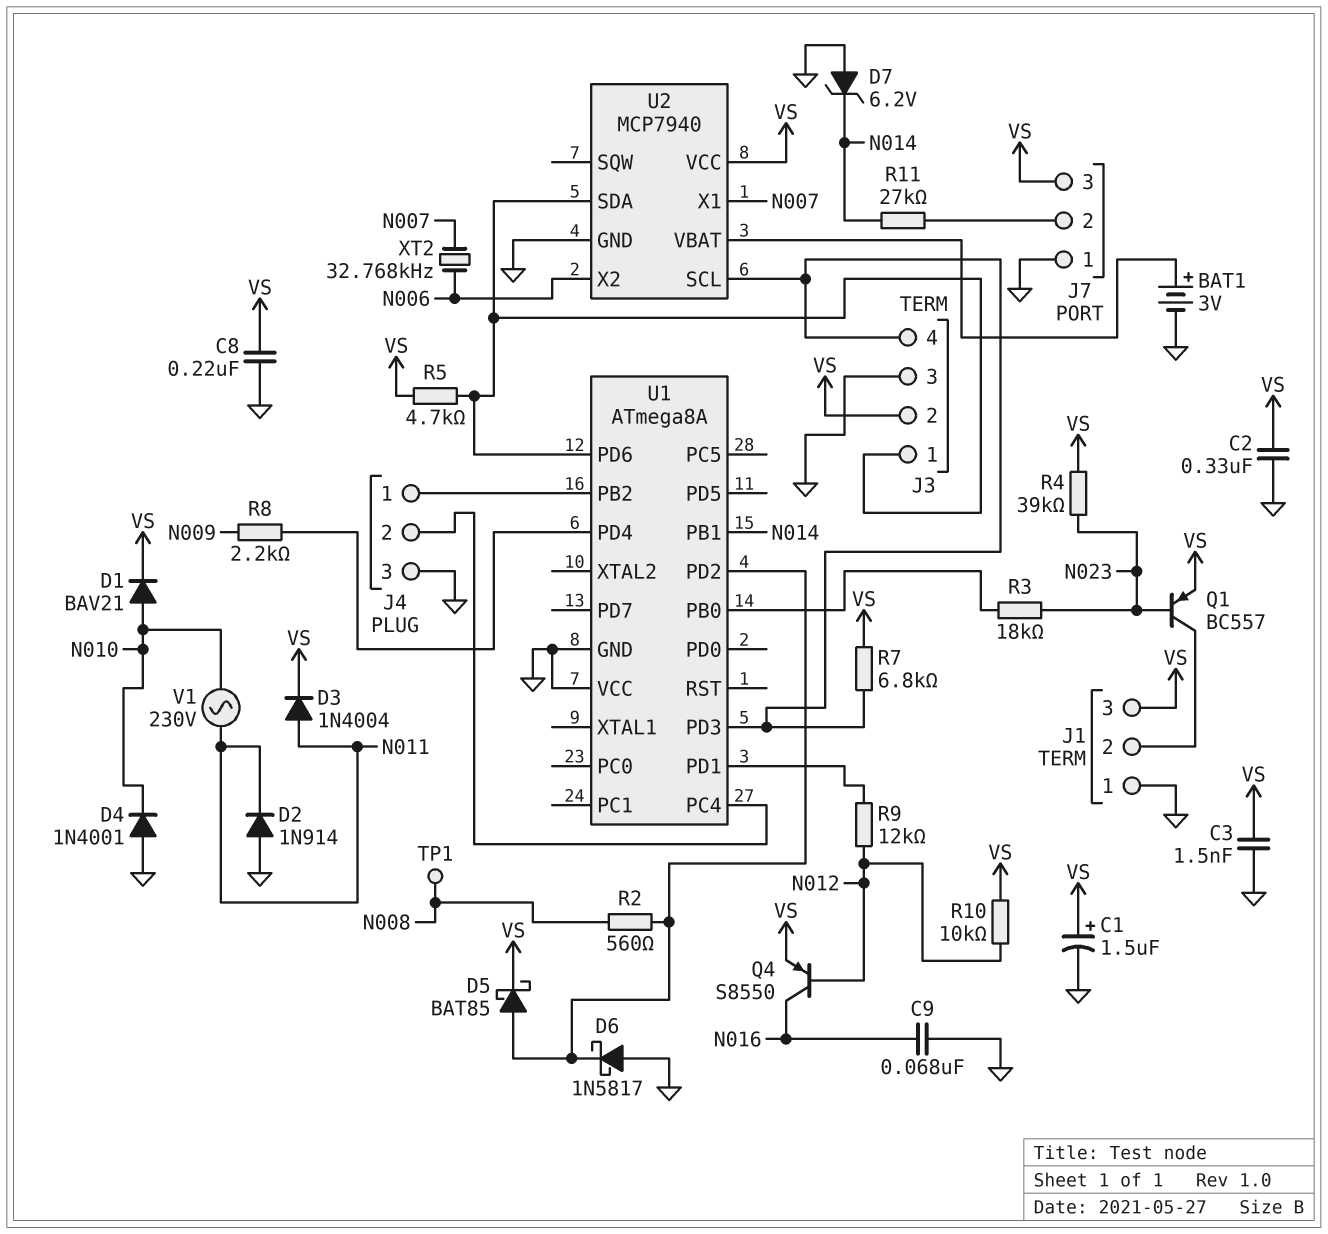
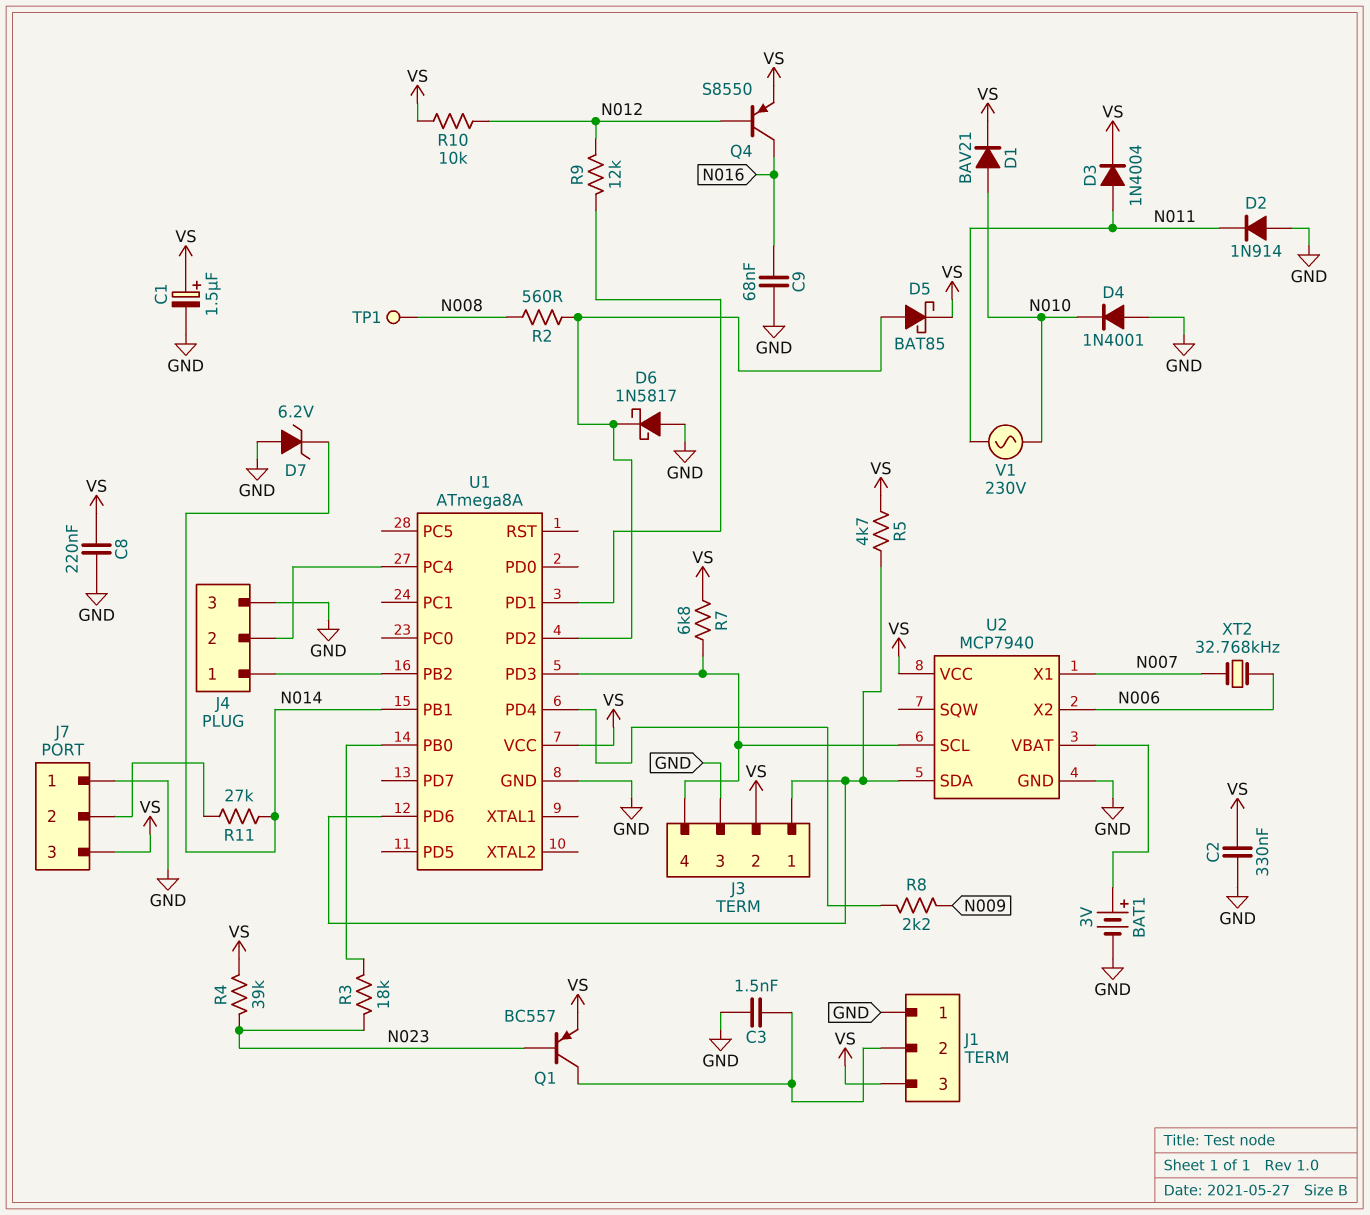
C3: 1.5nF (GND, VS) -> 1.5nF (GND, J1/2)
U1 pin VCC: GND -> VS

